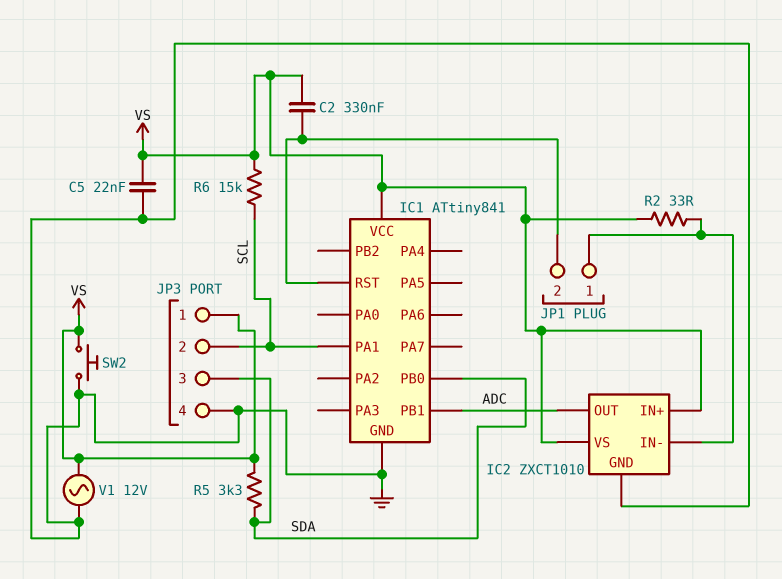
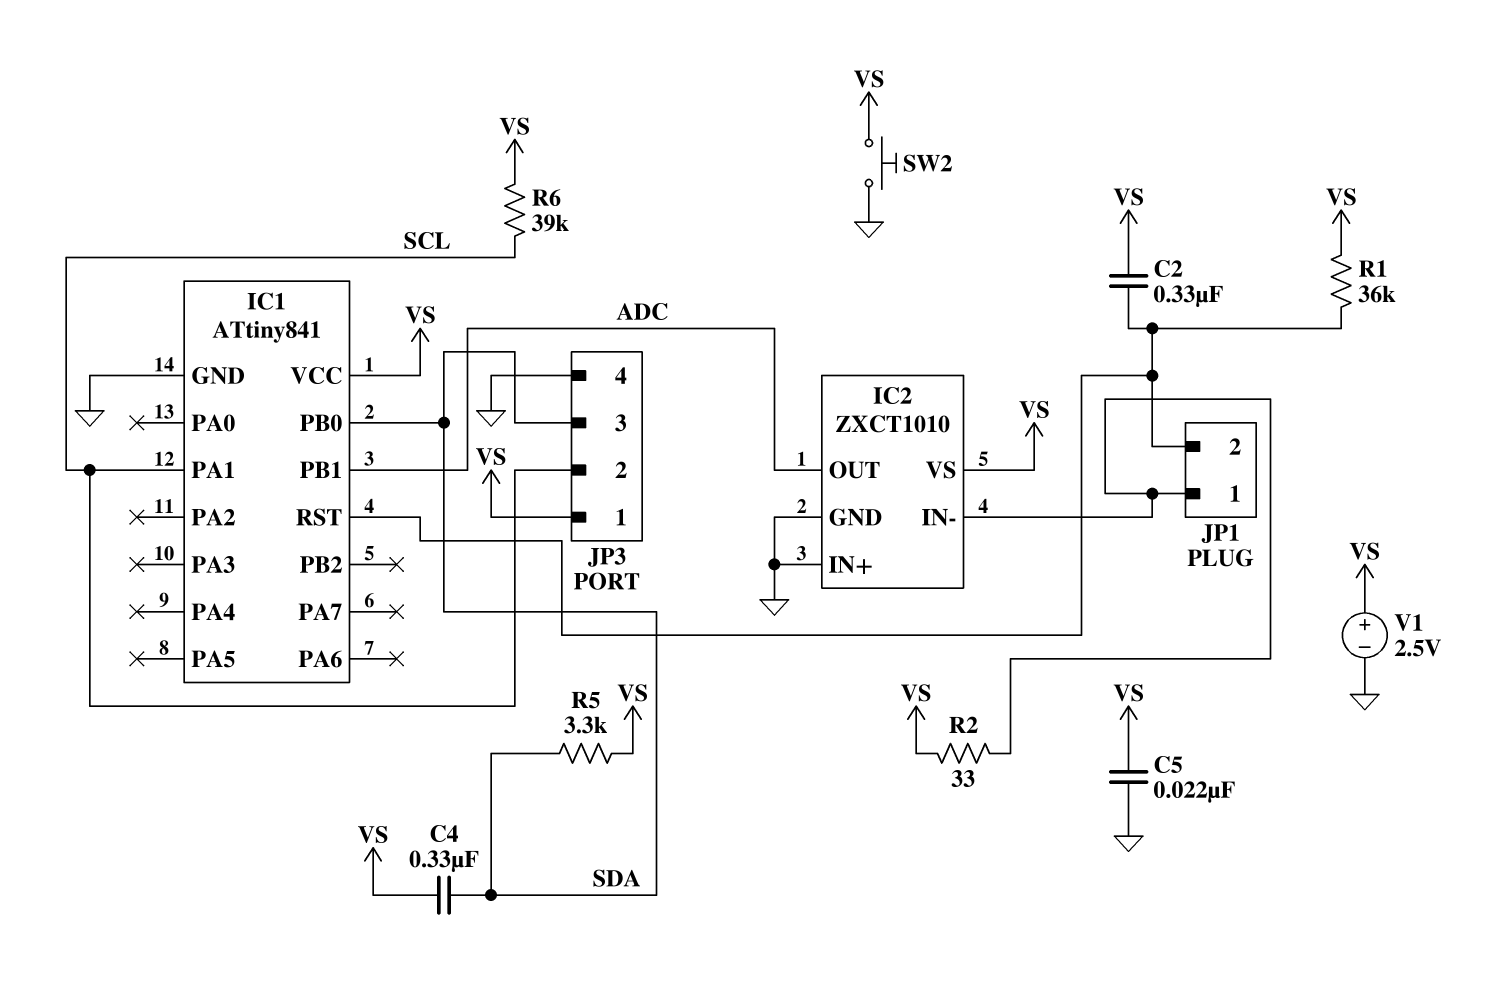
C4: none -> 330nF (SDA, VS)
IC2 pin IN+: VS -> GND
R1: none -> 36k (IC1/RST, VS)
R6: 15k (SCL, VS) -> 39k (SCL, VS)
V1: AC 12V (GND, VS) -> 2.5V (plus VS, minus GND)

